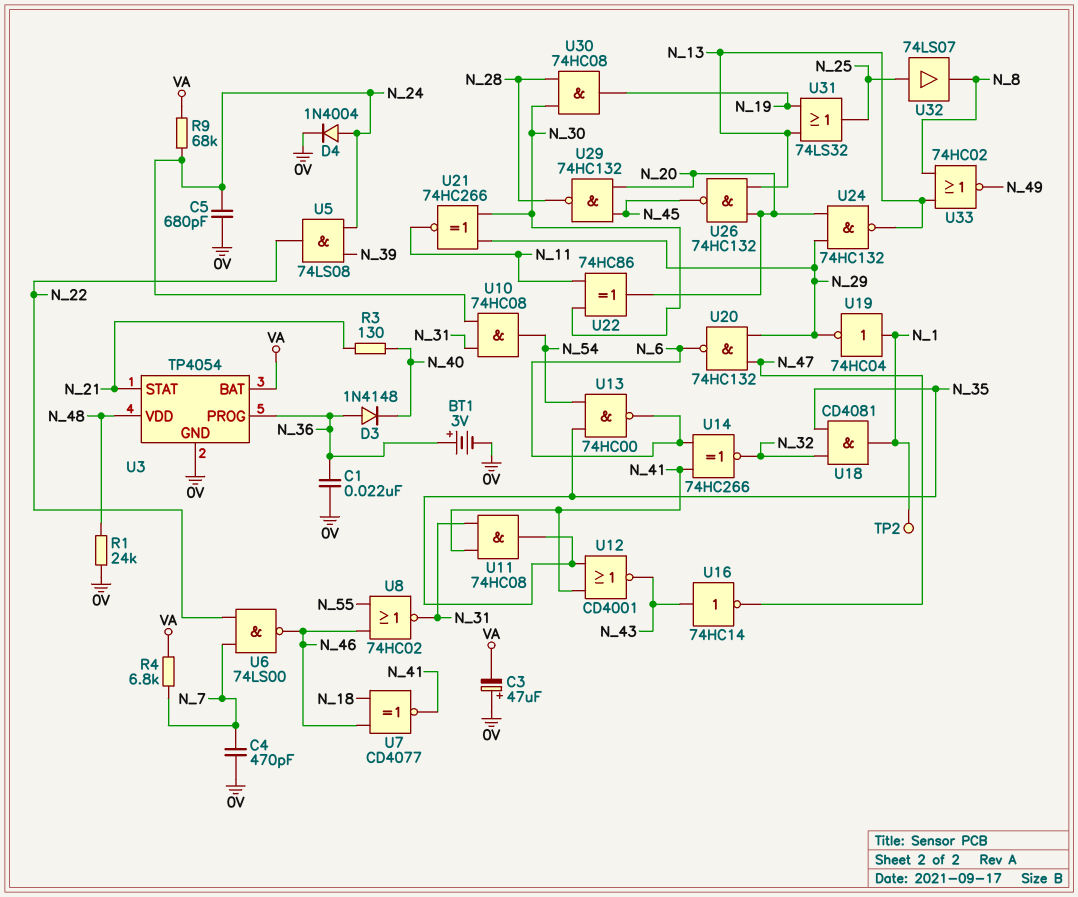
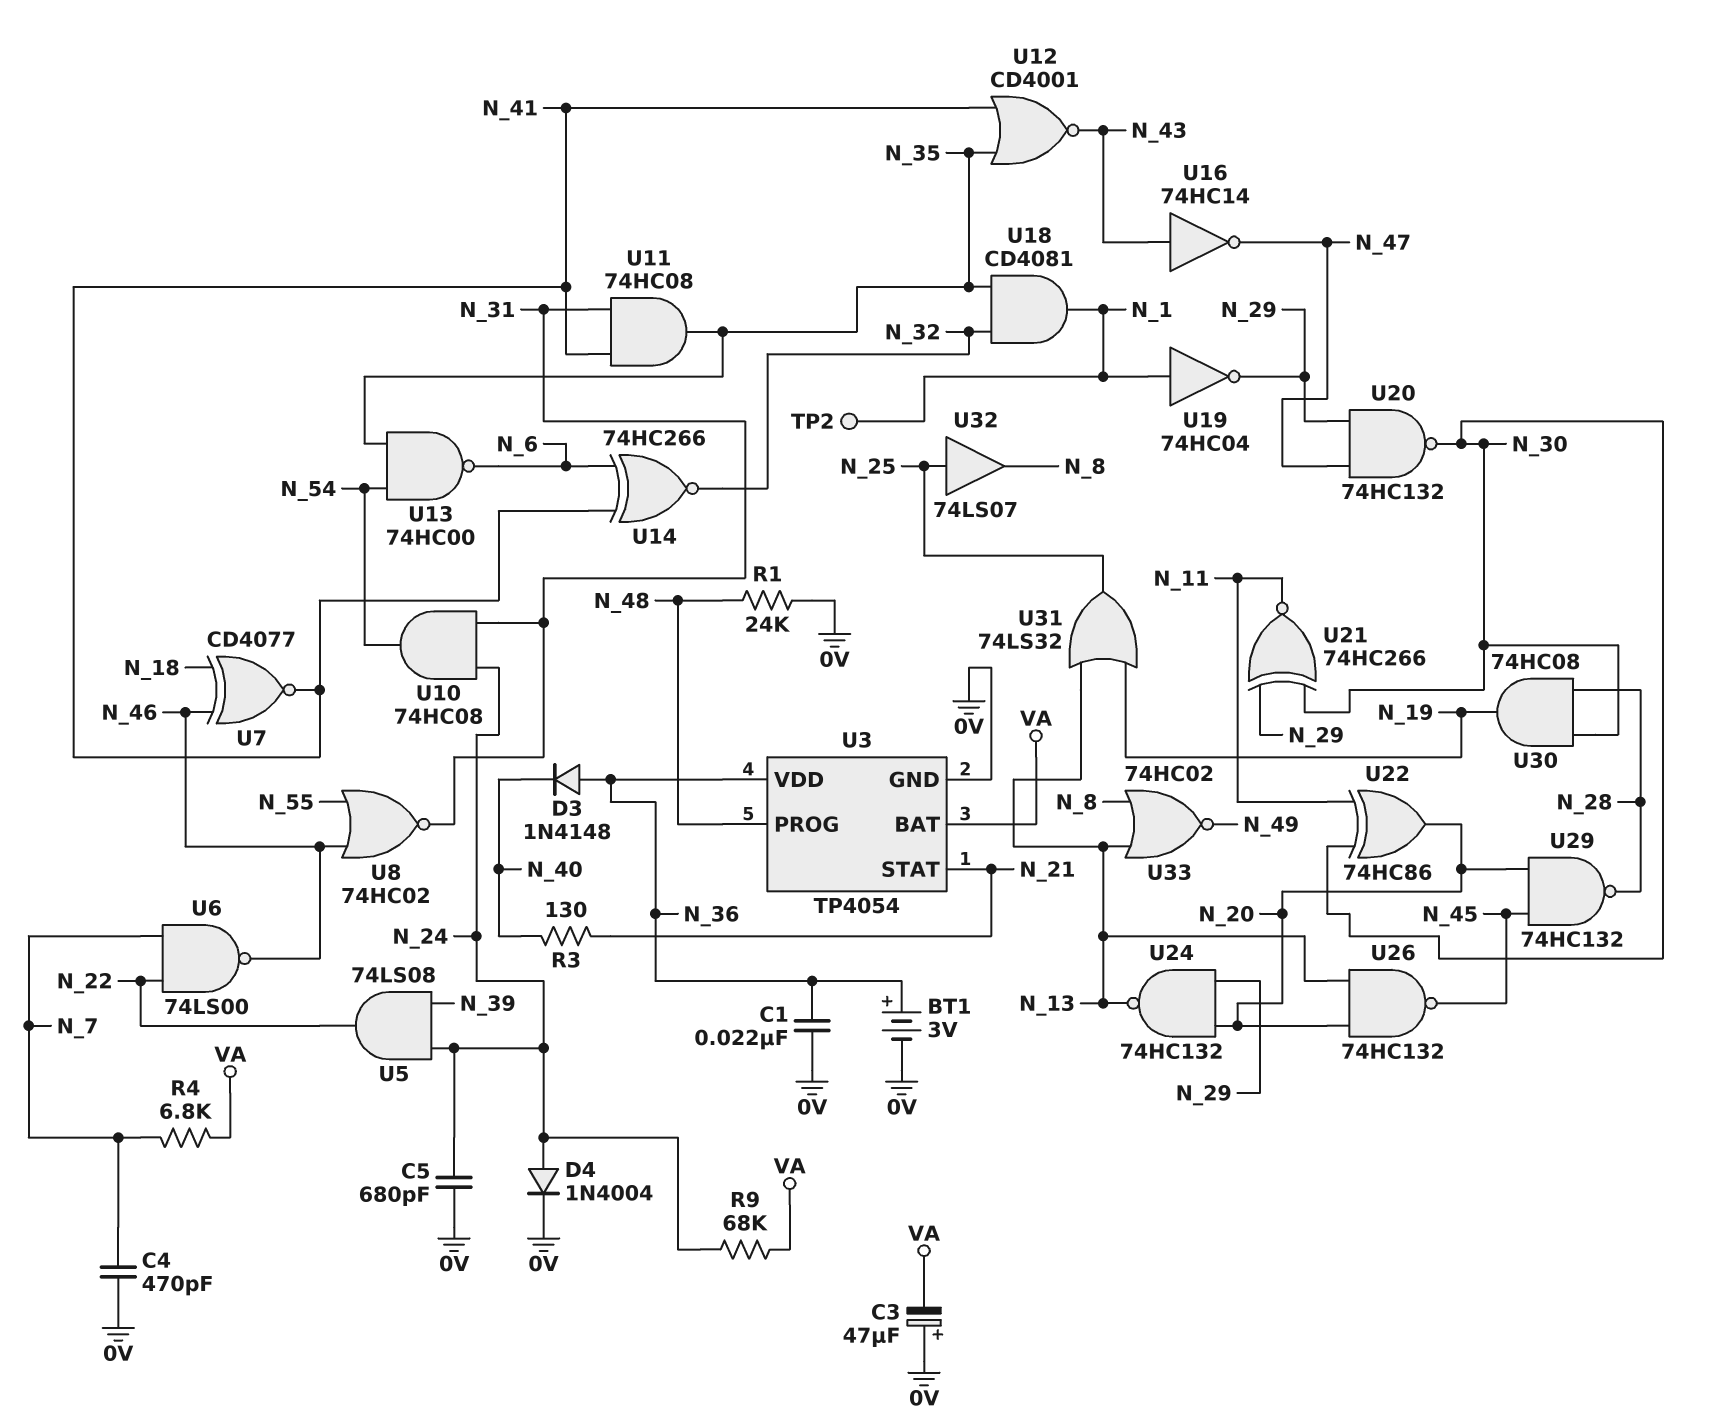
U3 pin PROG: N_36 -> N_48
U3 pin VDD: N_48 -> N_36
U20: NAND 74HC132 (in N_29, in N_47, out N_6) -> NAND 74HC132 (in N_29, in N_47, out N_30)

